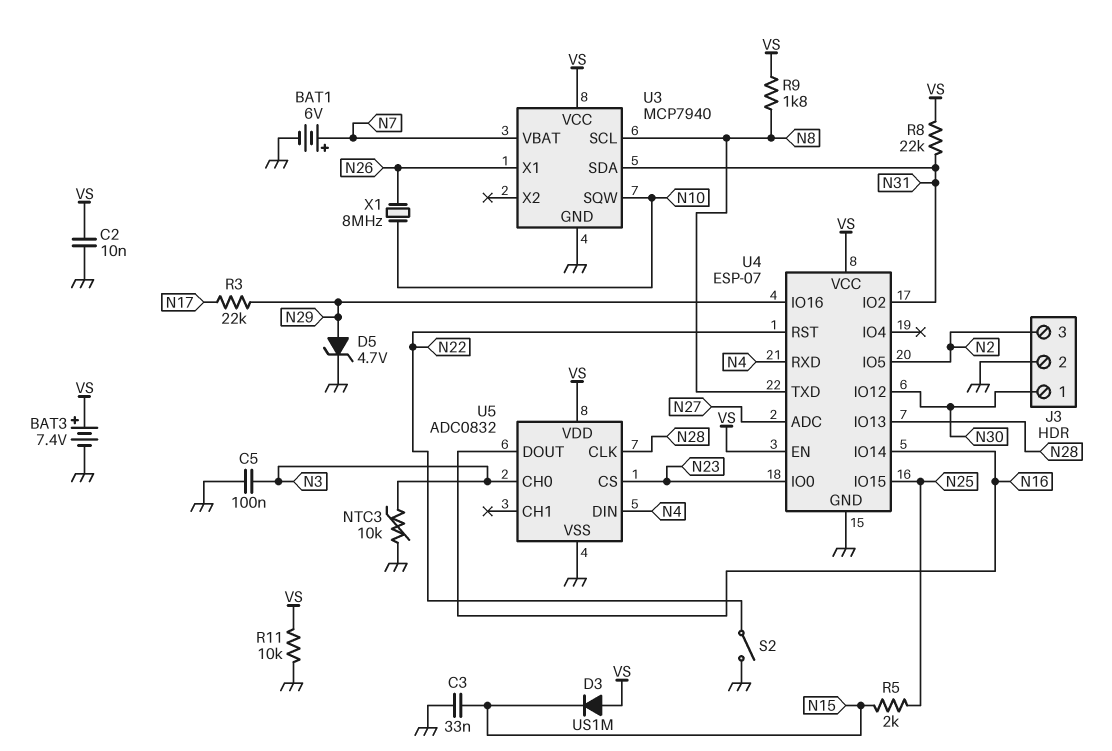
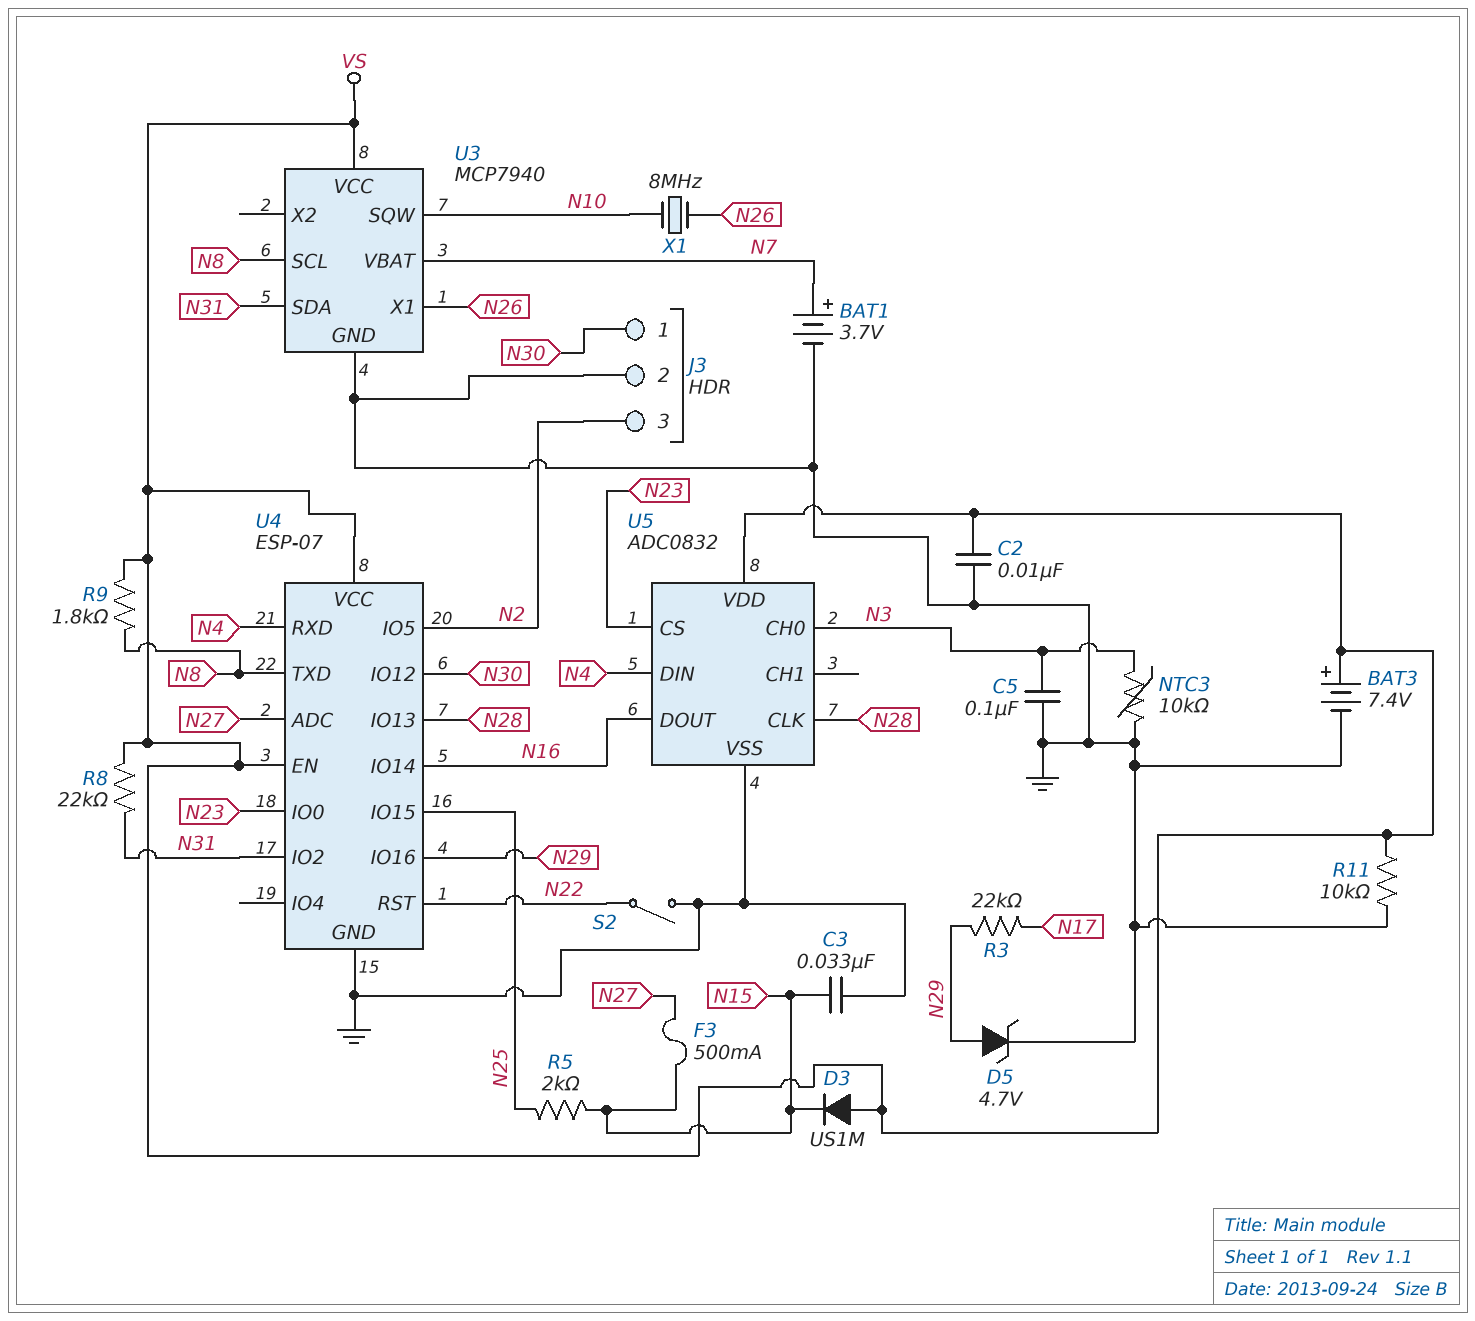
BAT1: 6V (plus N7, minus GND) -> 3.7V (plus N7, minus GND)
F3: none -> 500mA (N15, N27)

